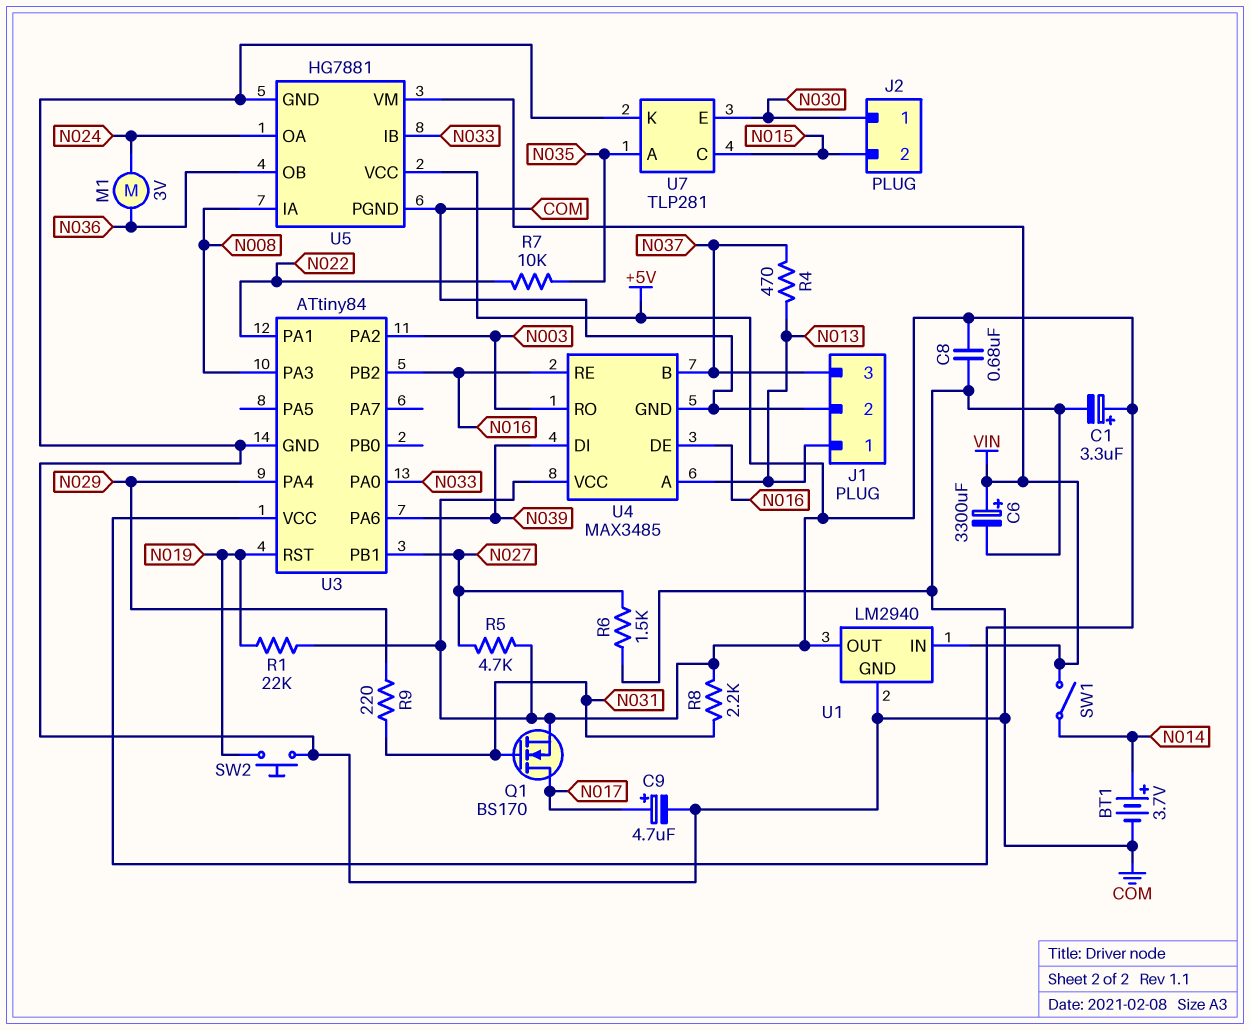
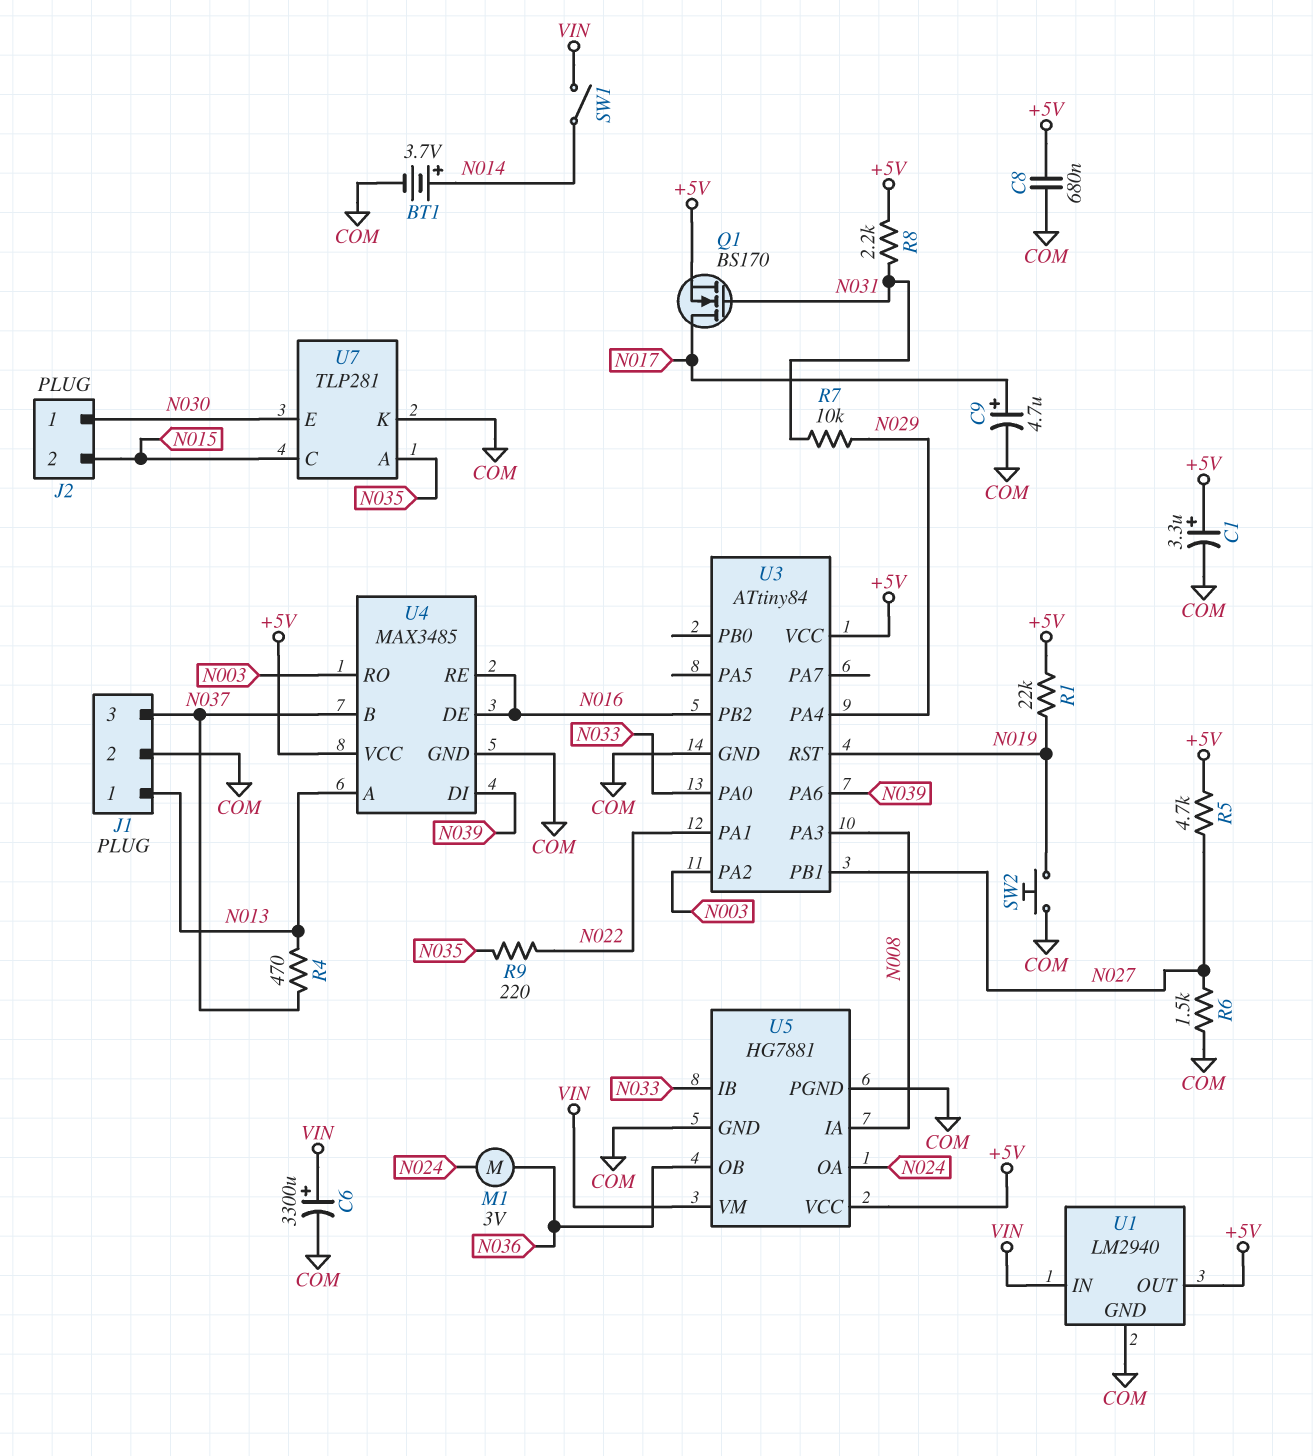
R7: 10k (N022, N035) -> 10k (N029, N031)
R9: 220 (N029, N031) -> 220 (N022, N035)

